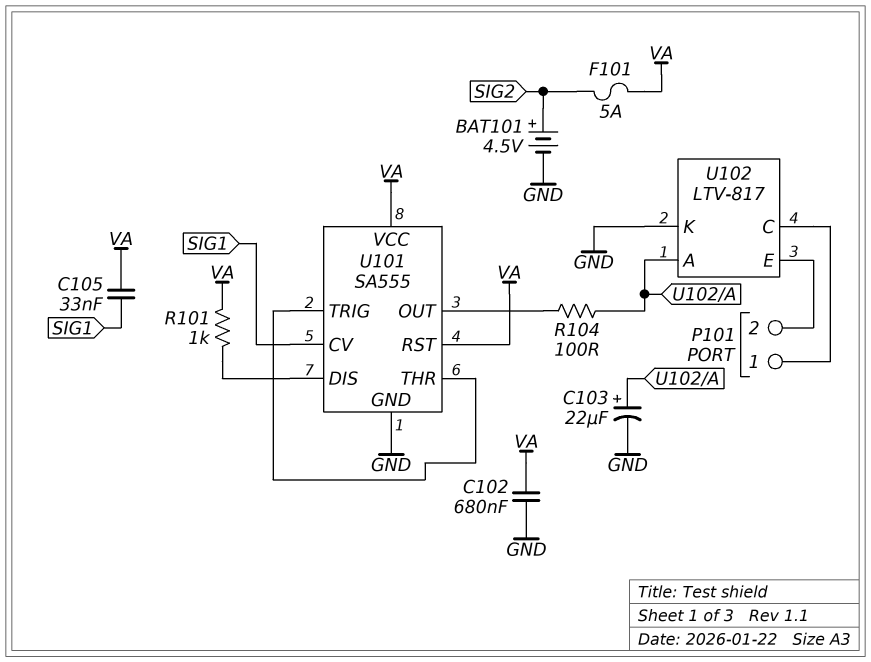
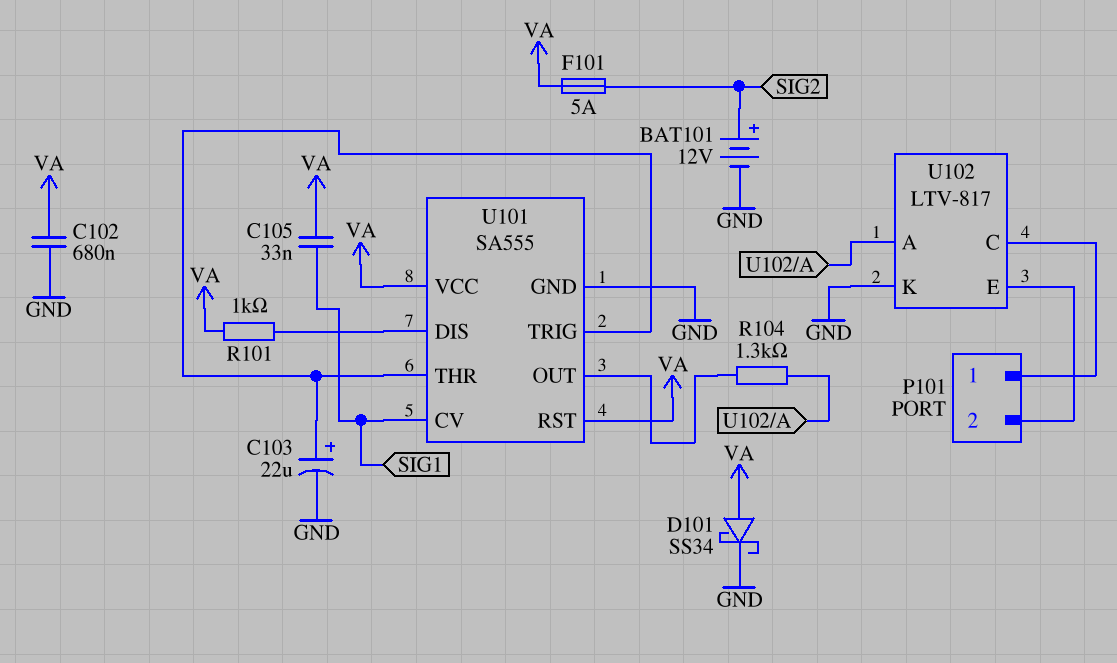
BAT101: 4.5V (plus SIG2, minus GND) -> 12V (plus SIG2, minus GND)
C103: 22uF (plus U102/A, minus GND) -> 22uF (plus U101/THR, minus GND)
D101: none -> schottky SS34 (A VA, K GND)
R104: 100 (U101/OUT, U102/A) -> 1.3k (U101/OUT, U102/A)

